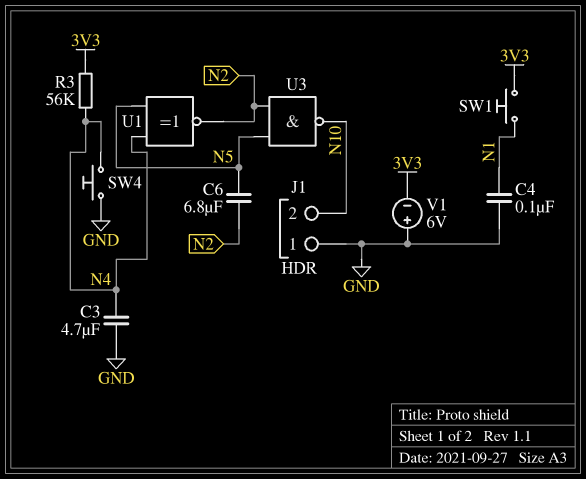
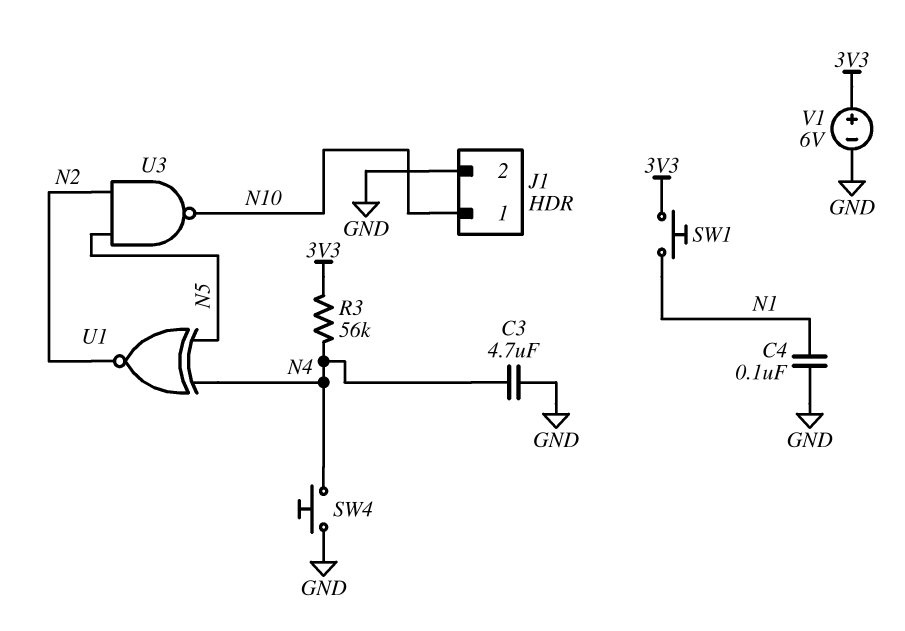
C6: 6.8uF (N2, N5) -> none
J1 pin 1: GND -> N10
J1 pin 2: N10 -> GND
V1: 6V (plus GND, minus 3V3) -> 6V (plus 3V3, minus GND)

